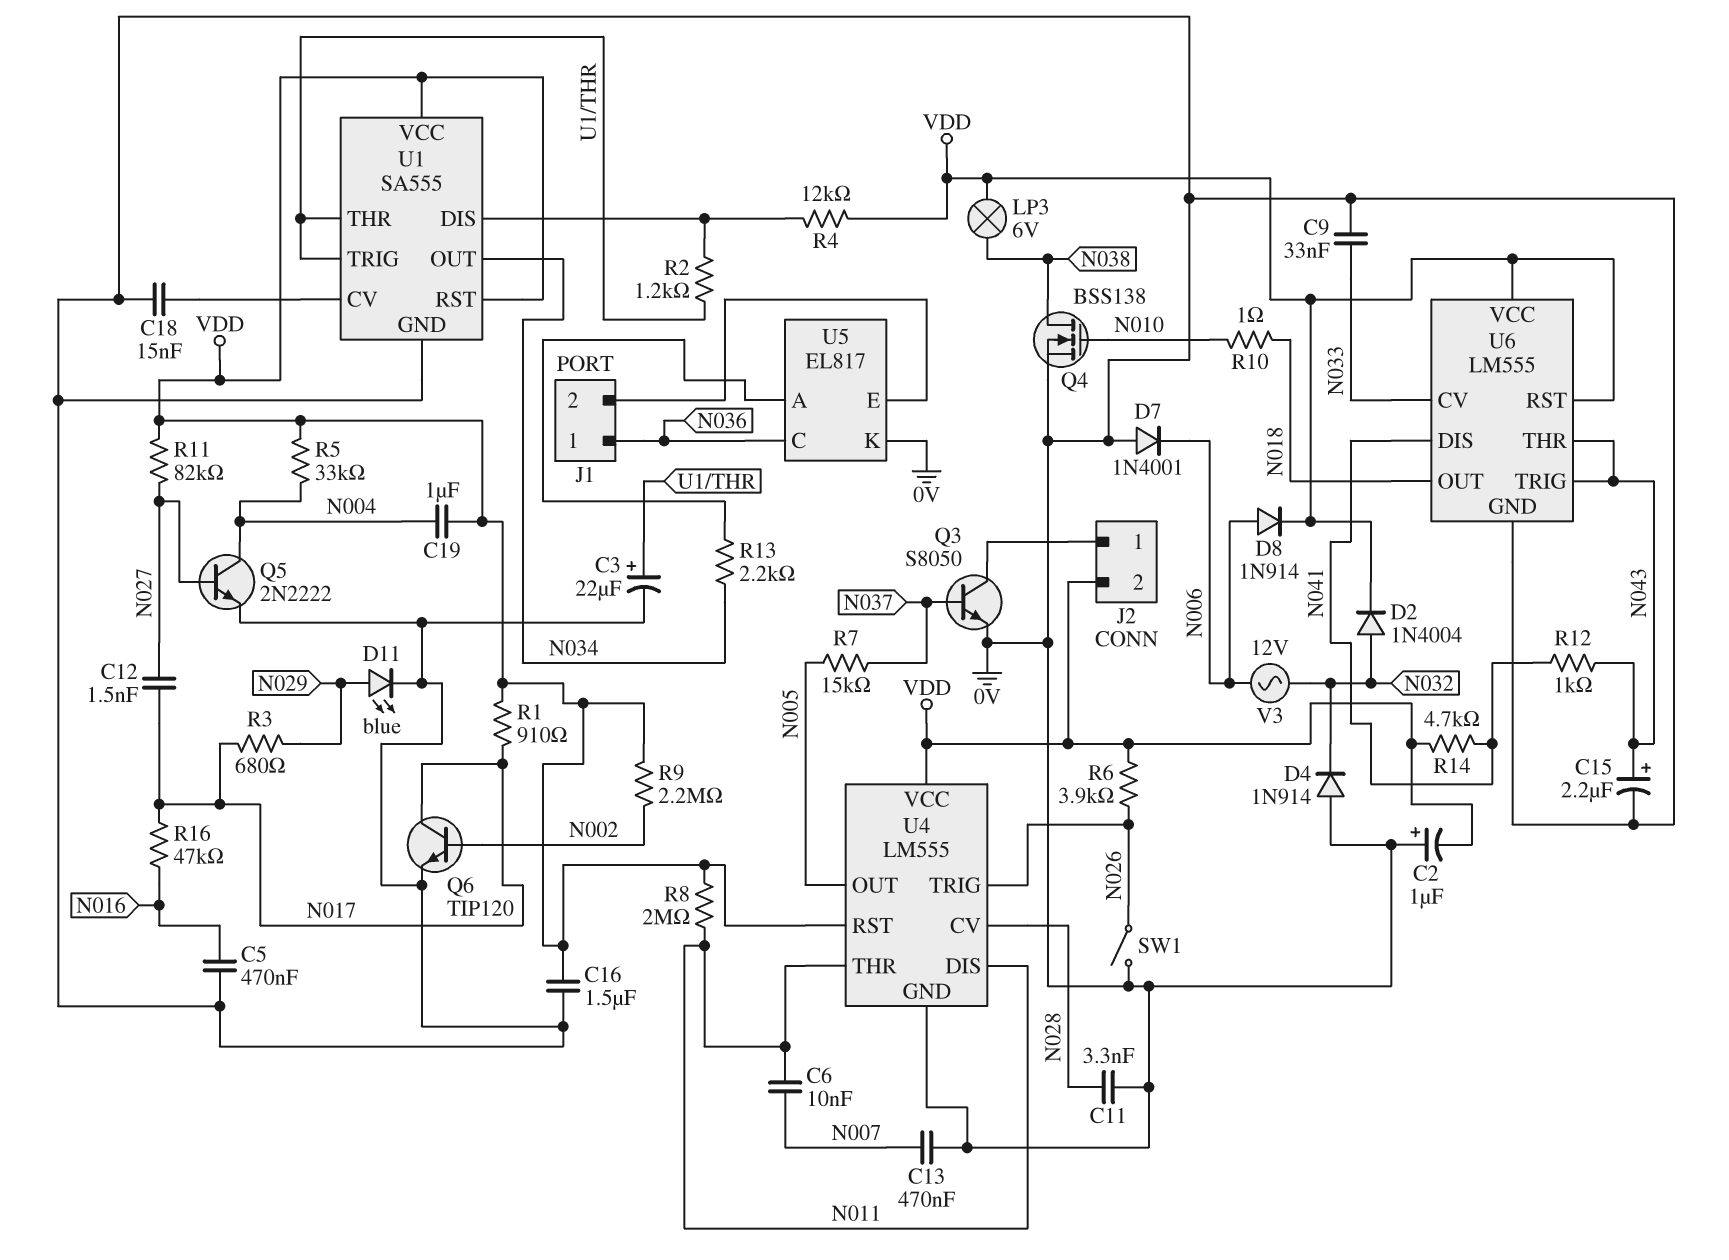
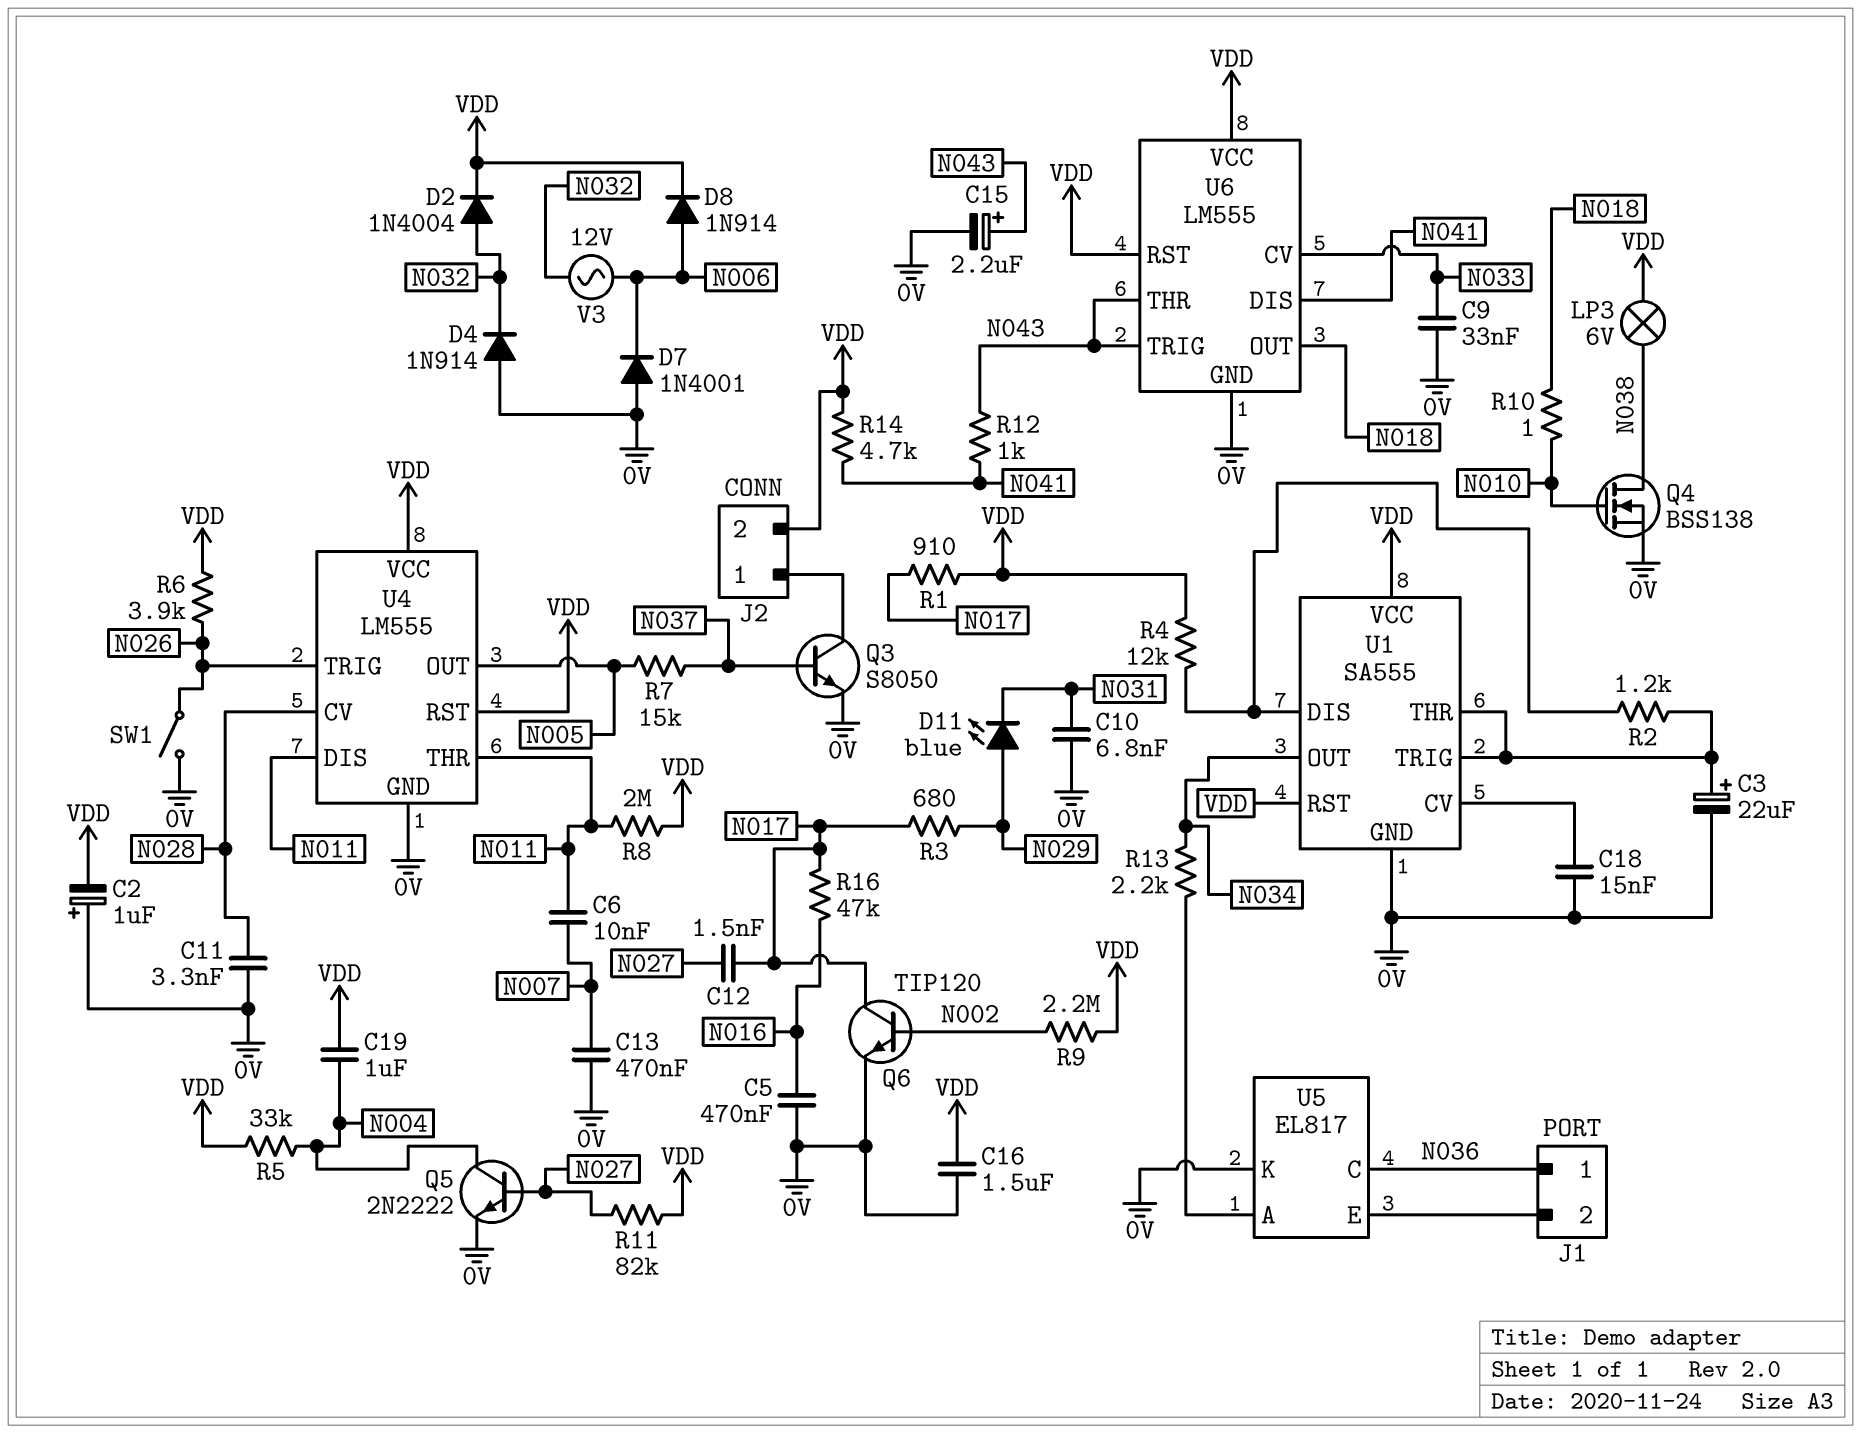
C10: none -> 6.8nF (0V, N031)
D11: LED blue (A N029, K 0V) -> LED blue (A N029, K N031)

